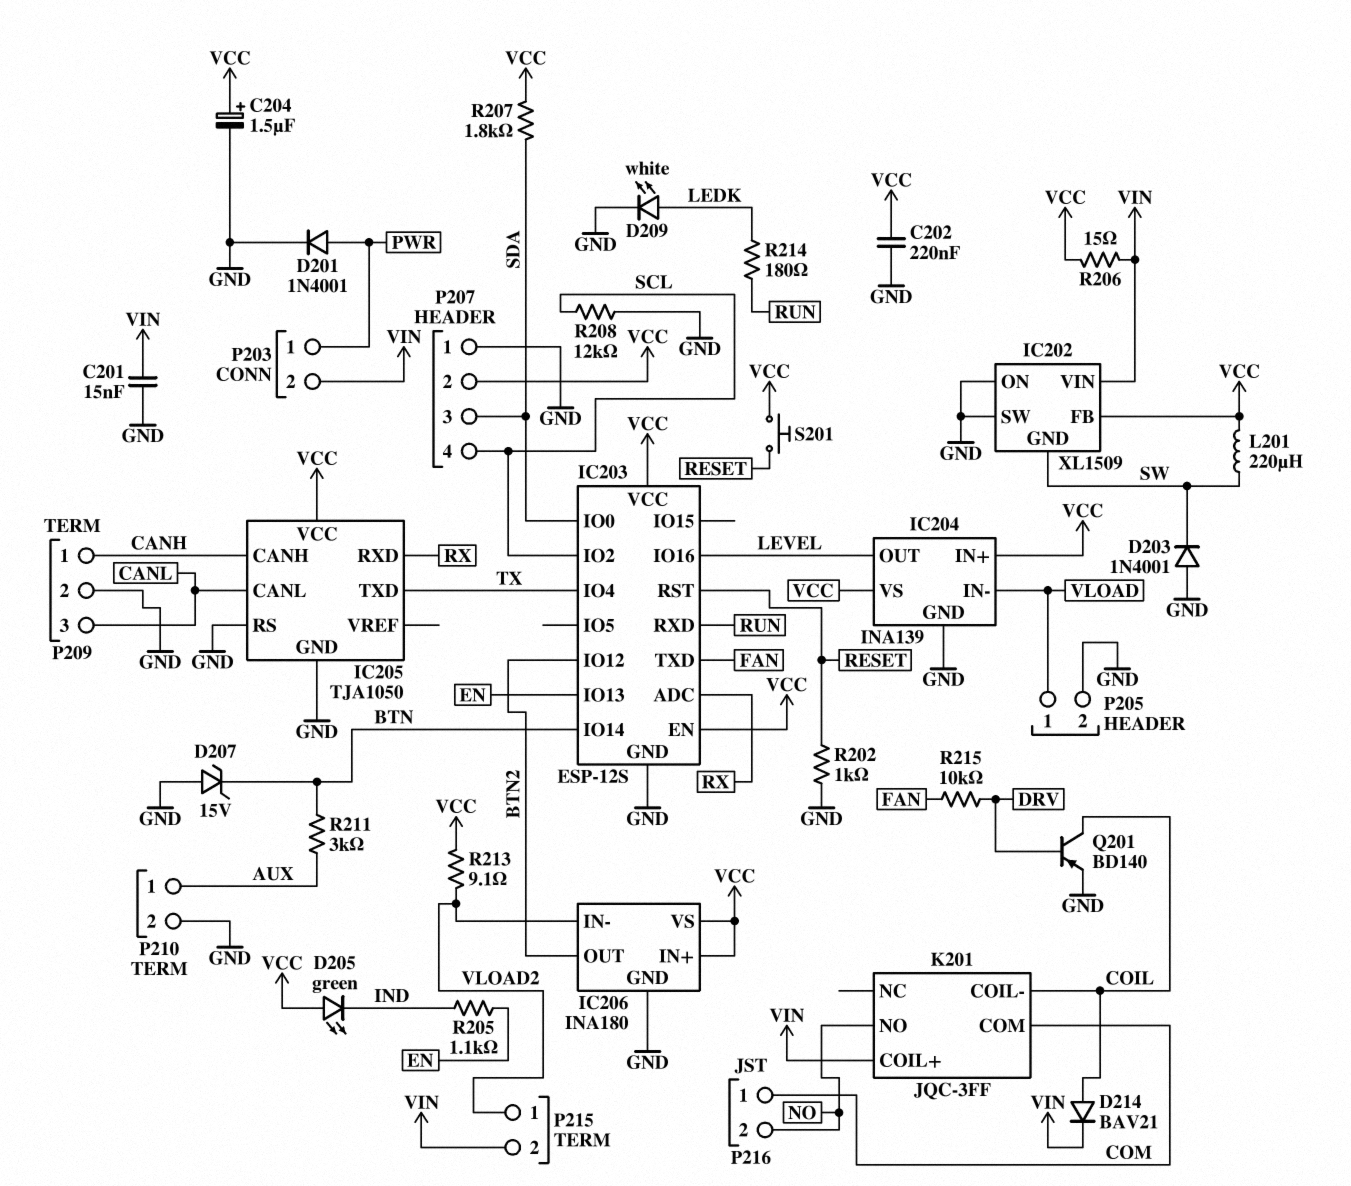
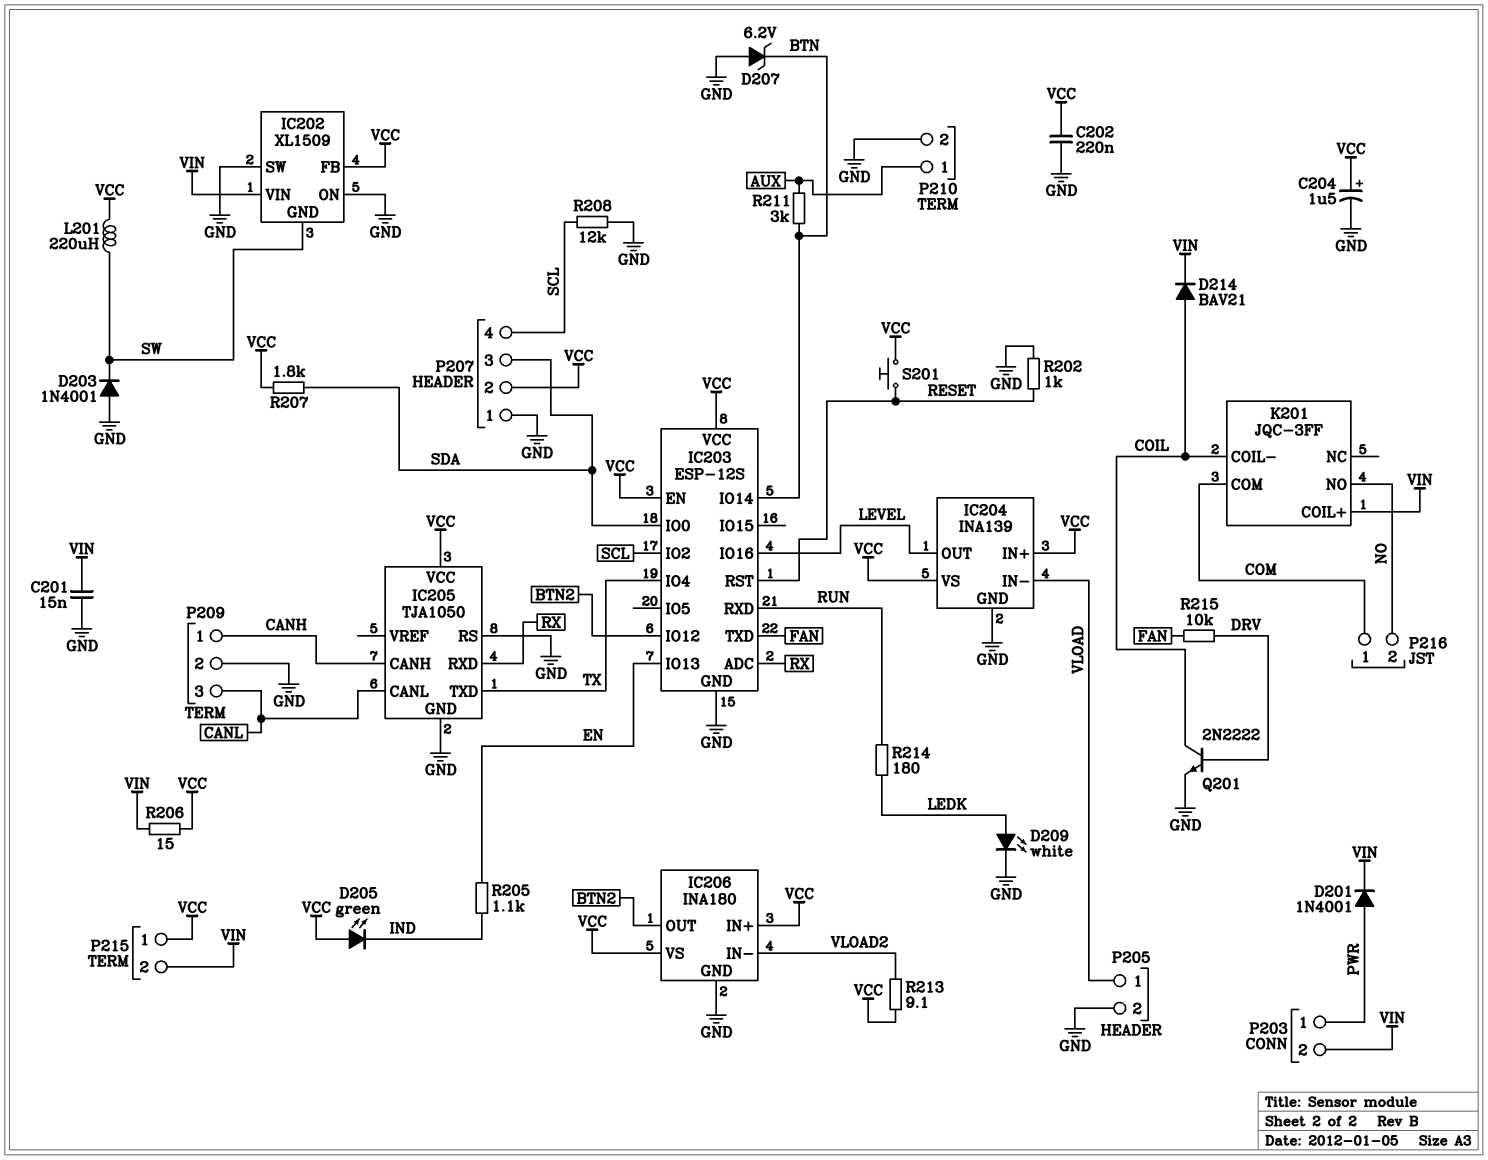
D201: diode 1N4001 (A PWR, K GND) -> diode 1N4001 (A PWR, K VIN)
D207: zener 15V (A GND, K BTN) -> zener 6.2V (A GND, K BTN)
P215 pin 1: VLOAD2 -> VCC
Q201: PNP BD140 (B DRV, C COIL, E GND) -> NPN 2N2222 (B DRV, C COIL, E GND)

